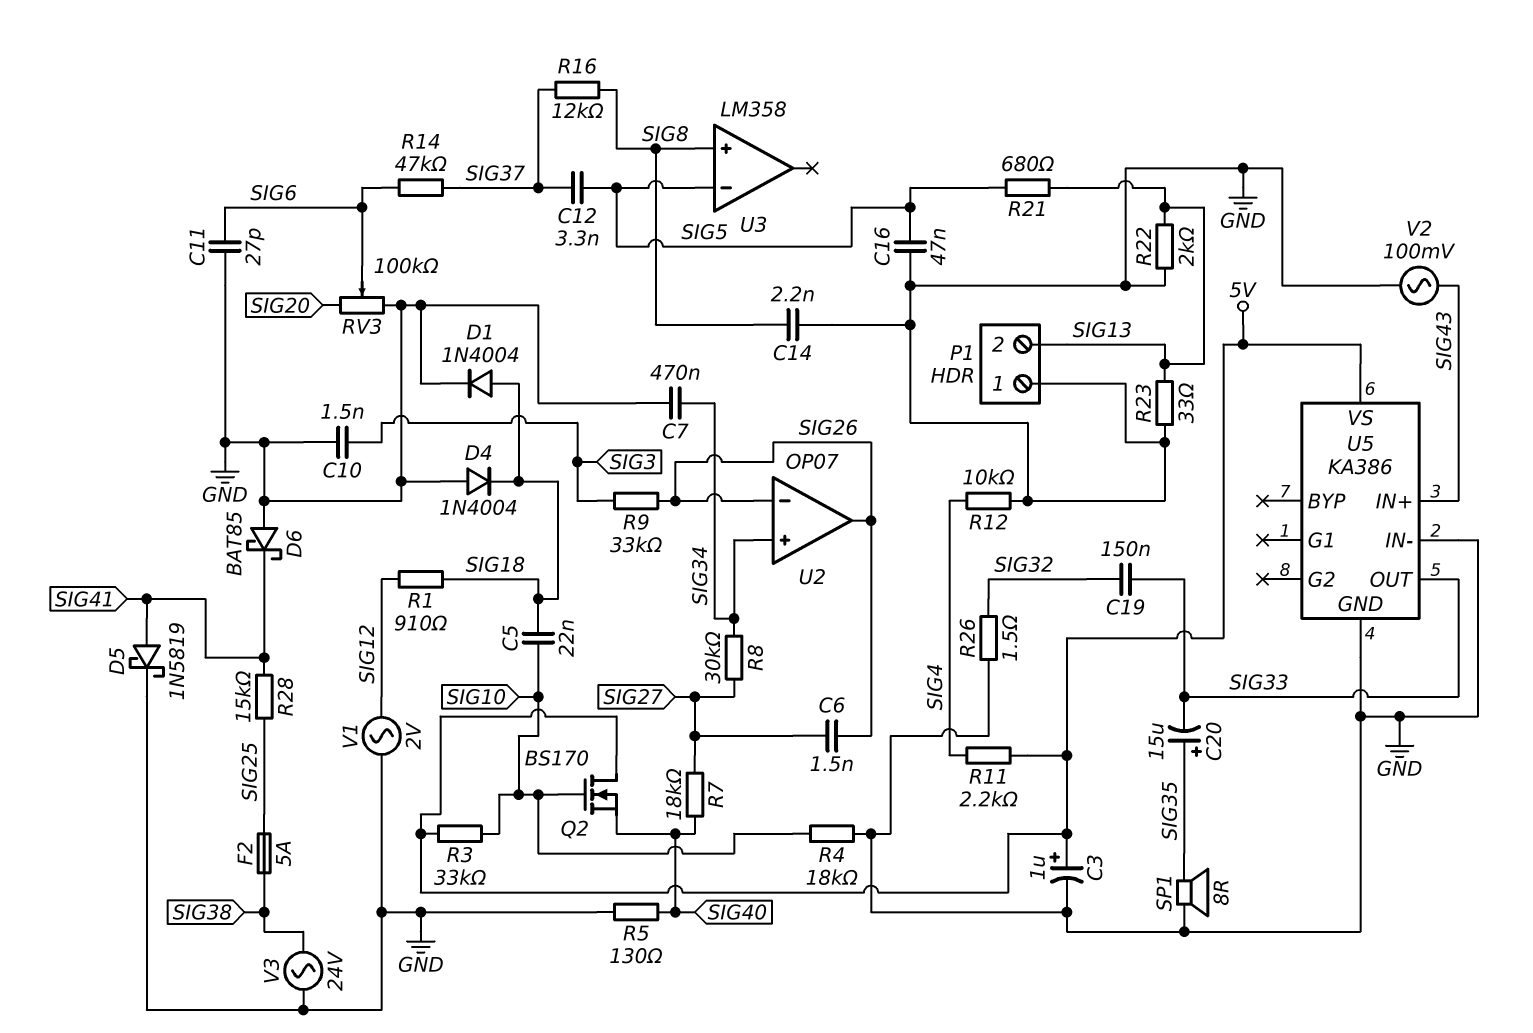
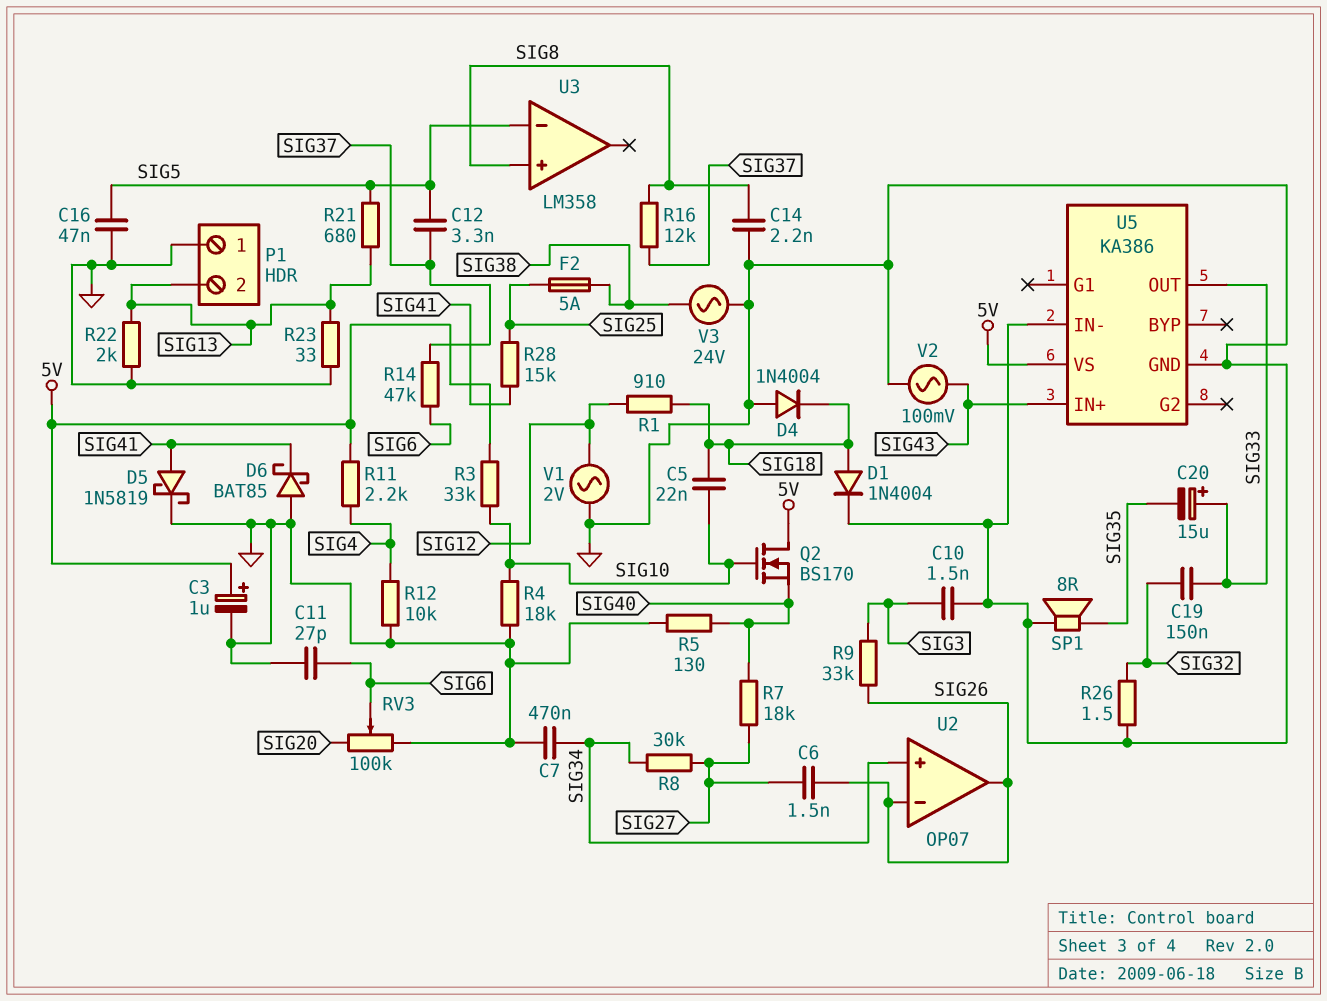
C20: 15uF (plus SIG35, minus SIG33) -> 15uF (plus SIG33, minus SIG35)

